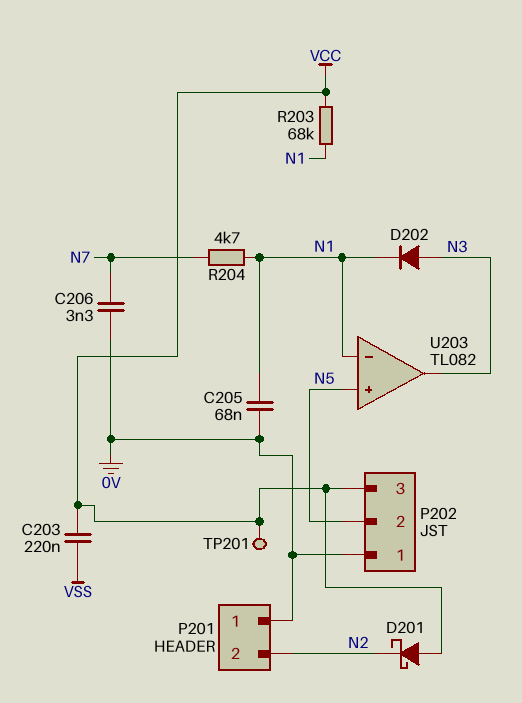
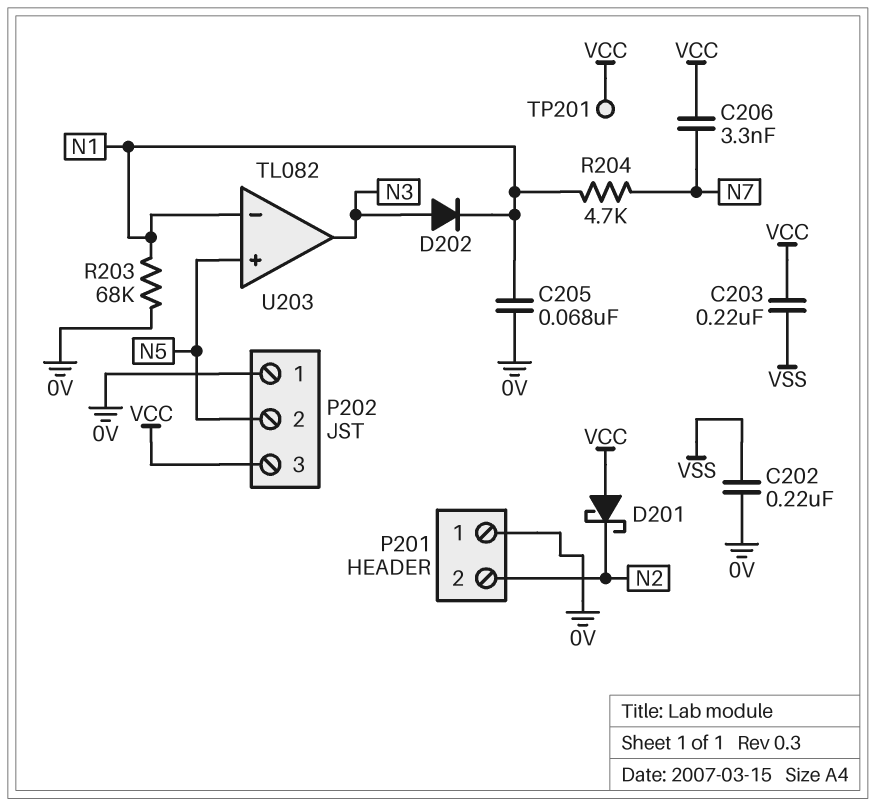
C202: none -> 220nF (0V, VSS)
C206: 3.3nF (0V, N7) -> 3.3nF (N7, VCC)
R203: 68k (N1, VCC) -> 68k (0V, N1)

